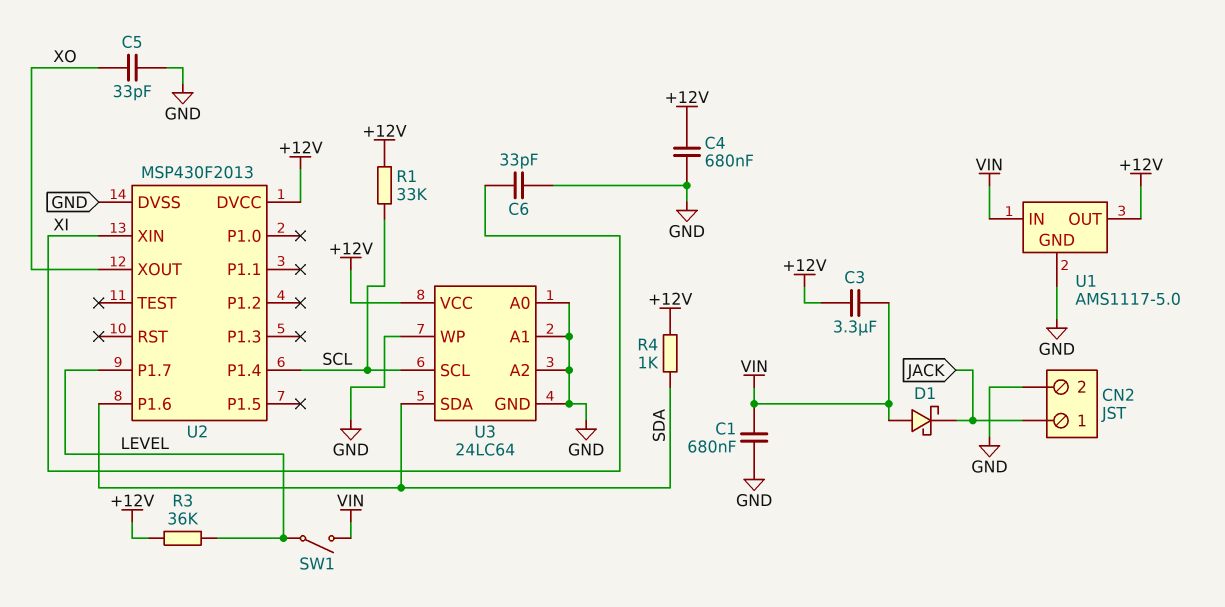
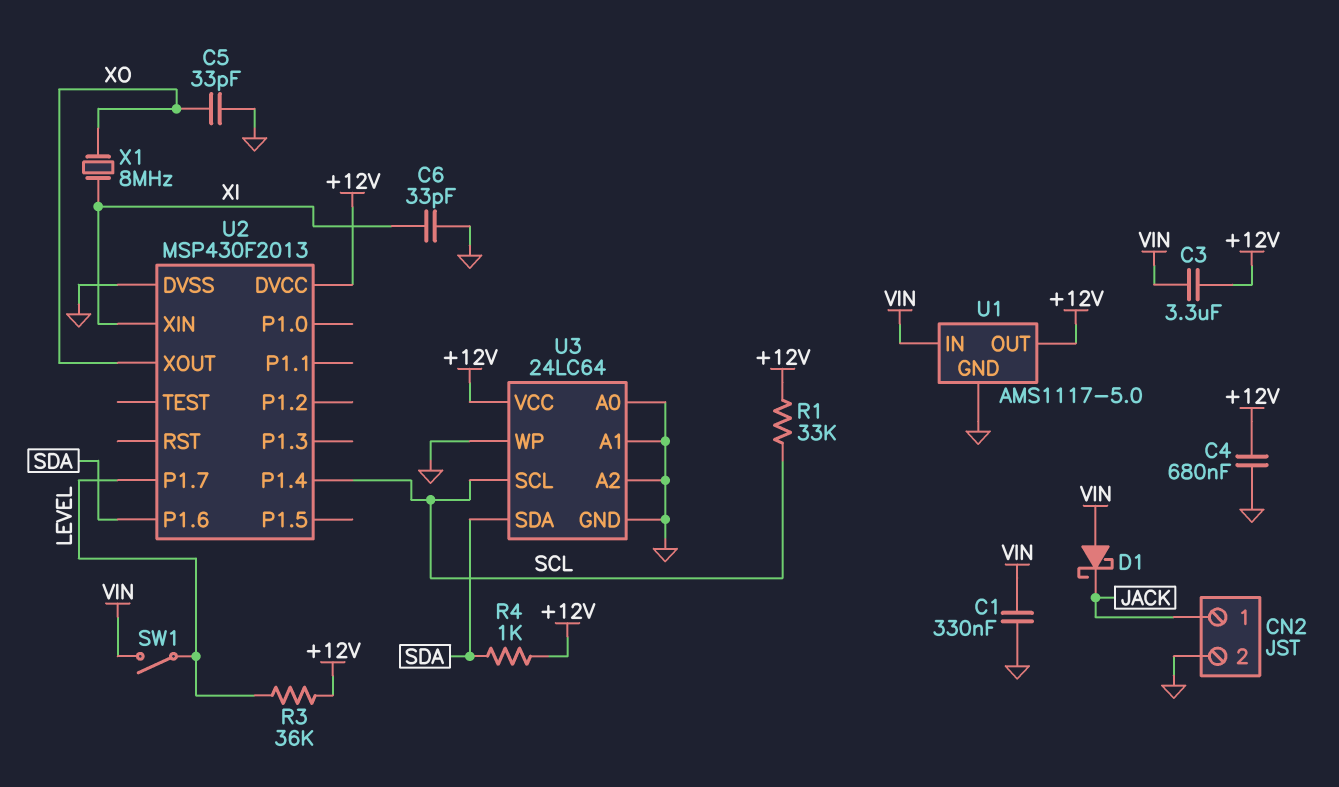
C1: 680nF (GND, VIN) -> 330nF (GND, VIN)
X1: none -> 8MHz (XI, XO)

